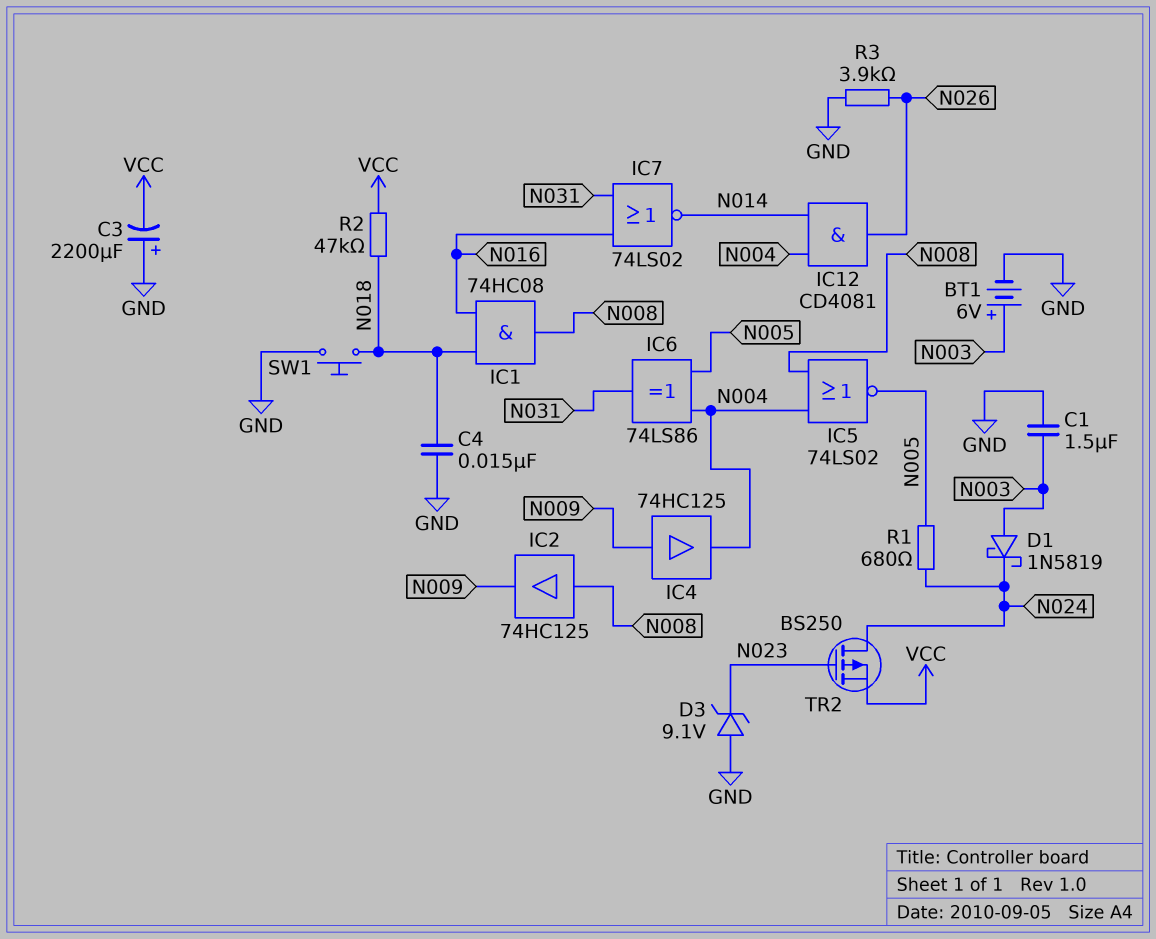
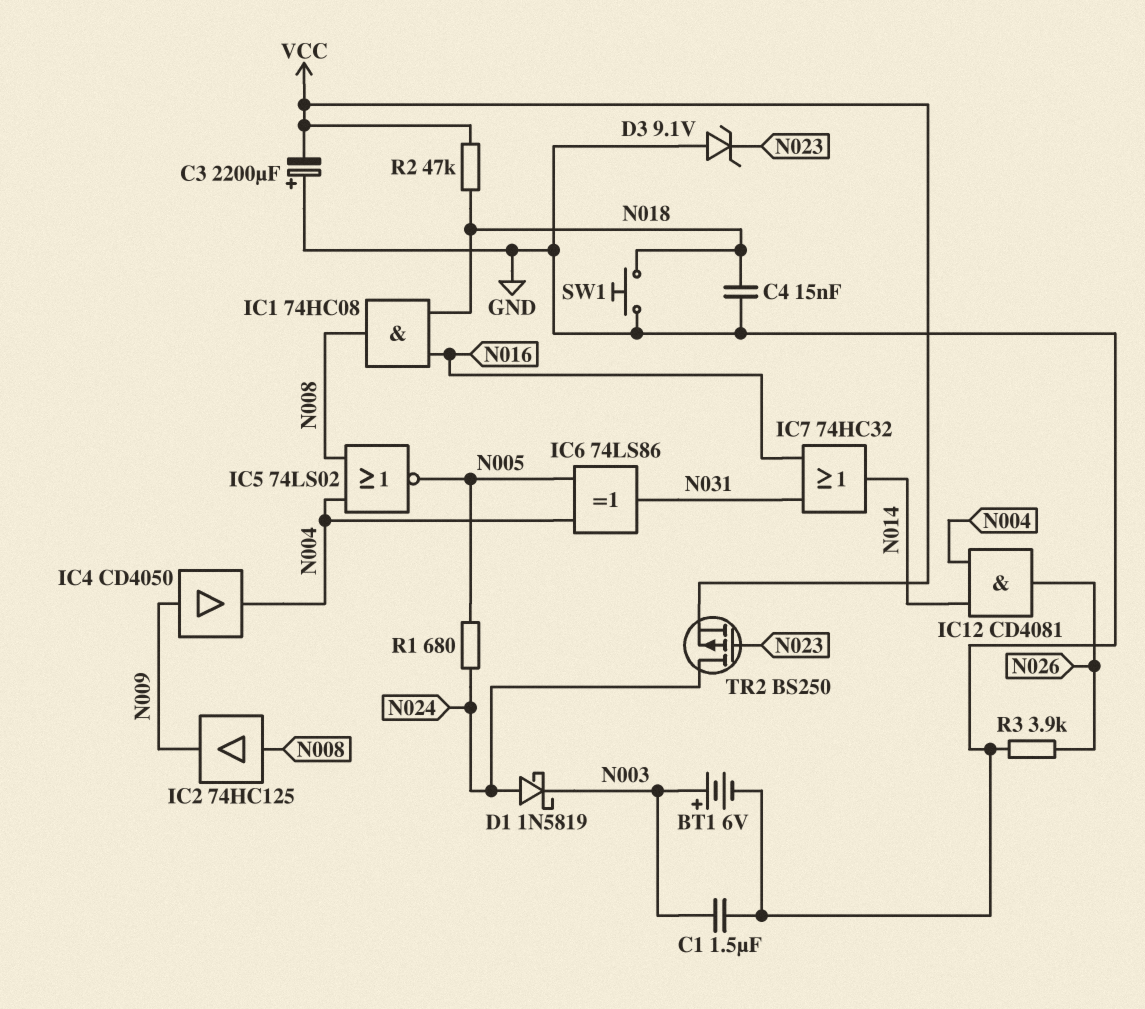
D1: schottky 1N5819 (A N003, K N024) -> schottky 1N5819 (A N024, K N003)
IC4: buffer 74HC125 (in N009, out N004) -> buffer CD4050 (in N009, out N004)
IC7: NOR 74LS02 (in N016, in N031, out N014) -> OR 74HC32 (in N016, in N031, out N014)

